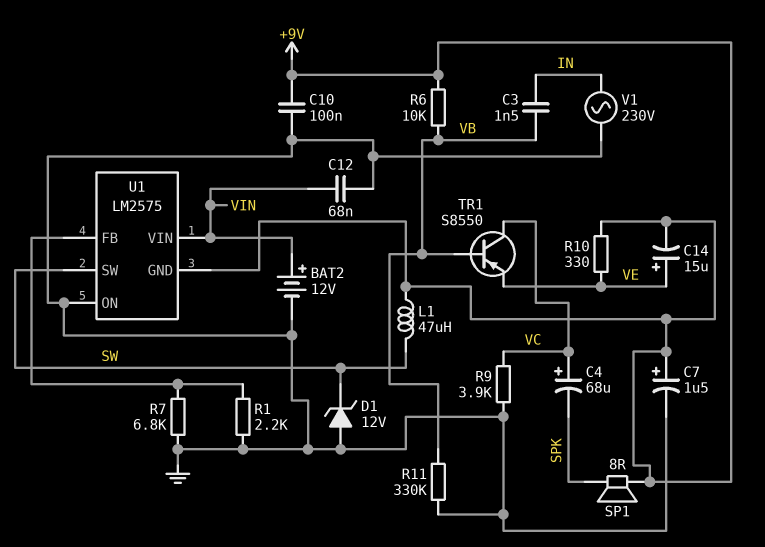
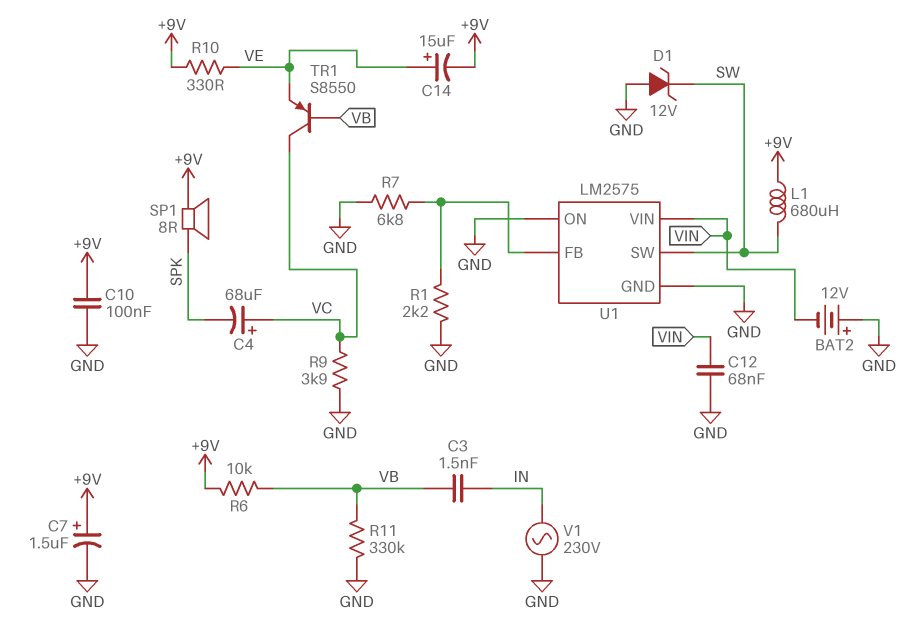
BAT2: 12V (plus VIN, minus GND) -> 12V (plus GND, minus VIN)
L1: 47uH (+9V, SW) -> 680uH (+9V, SW)
U1 pin GND: +9V -> GND

